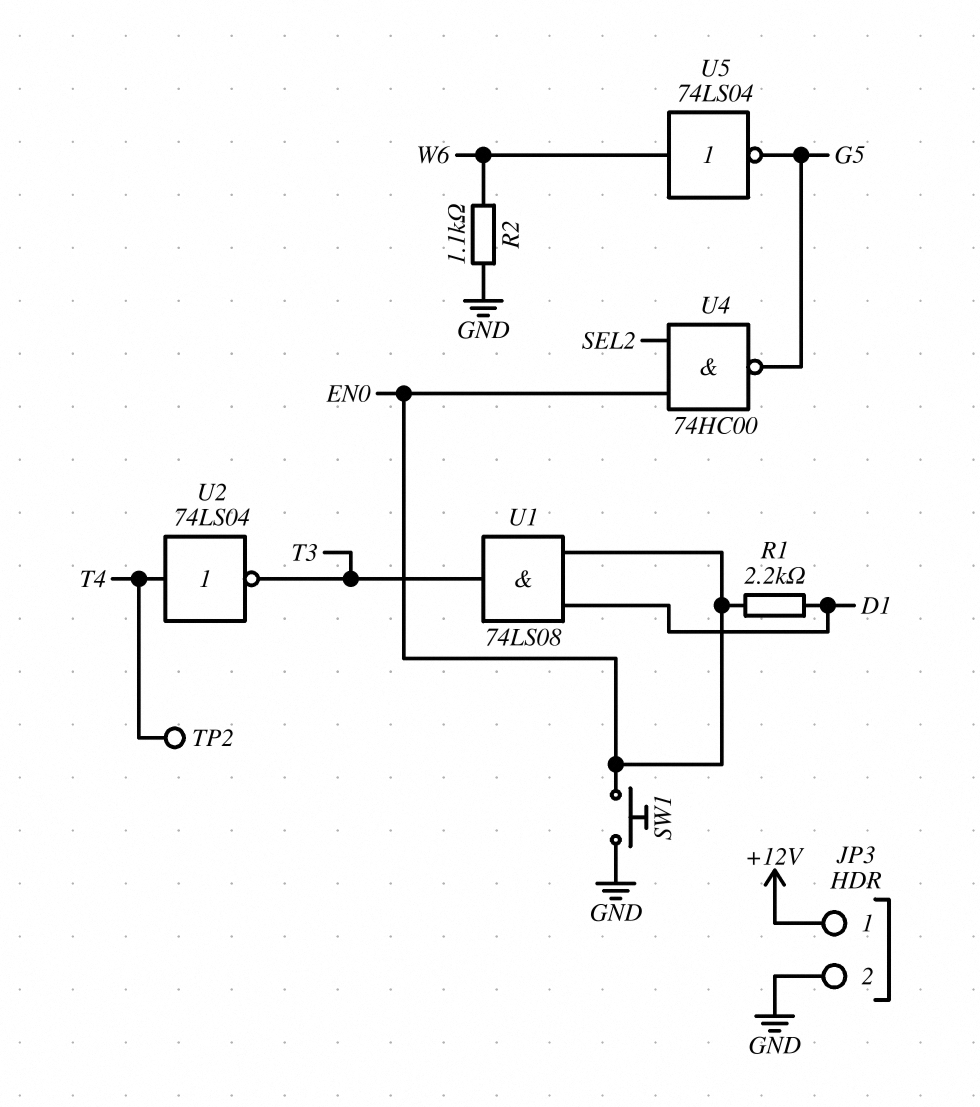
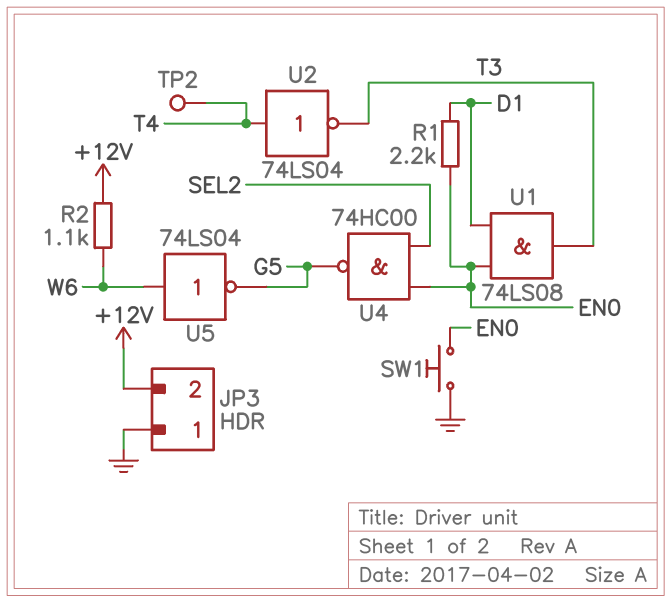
JP3 pin 1: +12V -> GND
JP3 pin 2: GND -> +12V
R2: 1.1k (GND, W6) -> 1.1k (+12V, W6)

